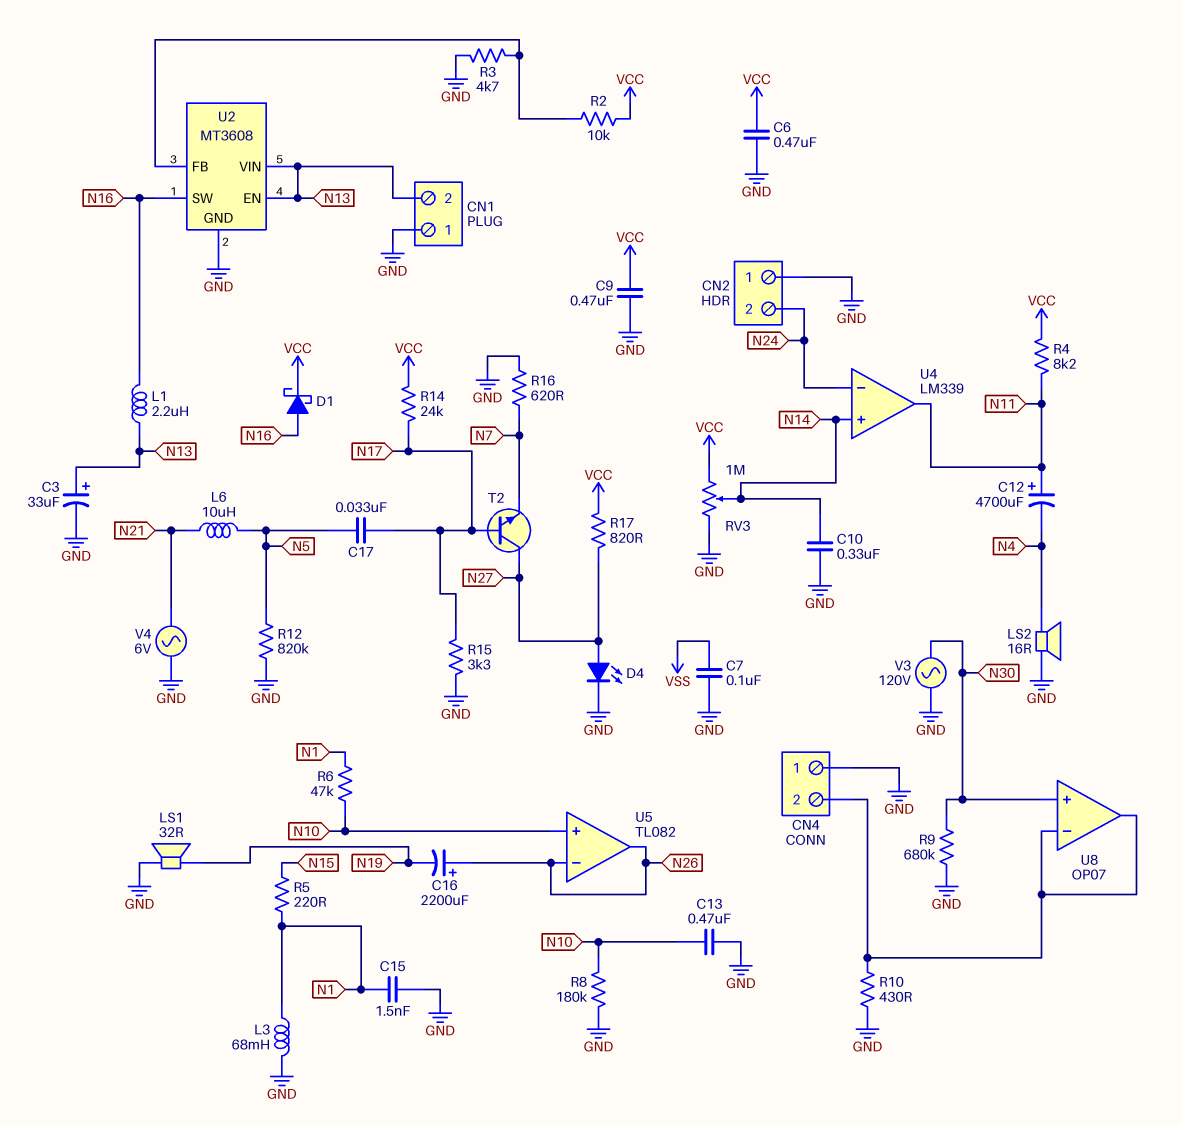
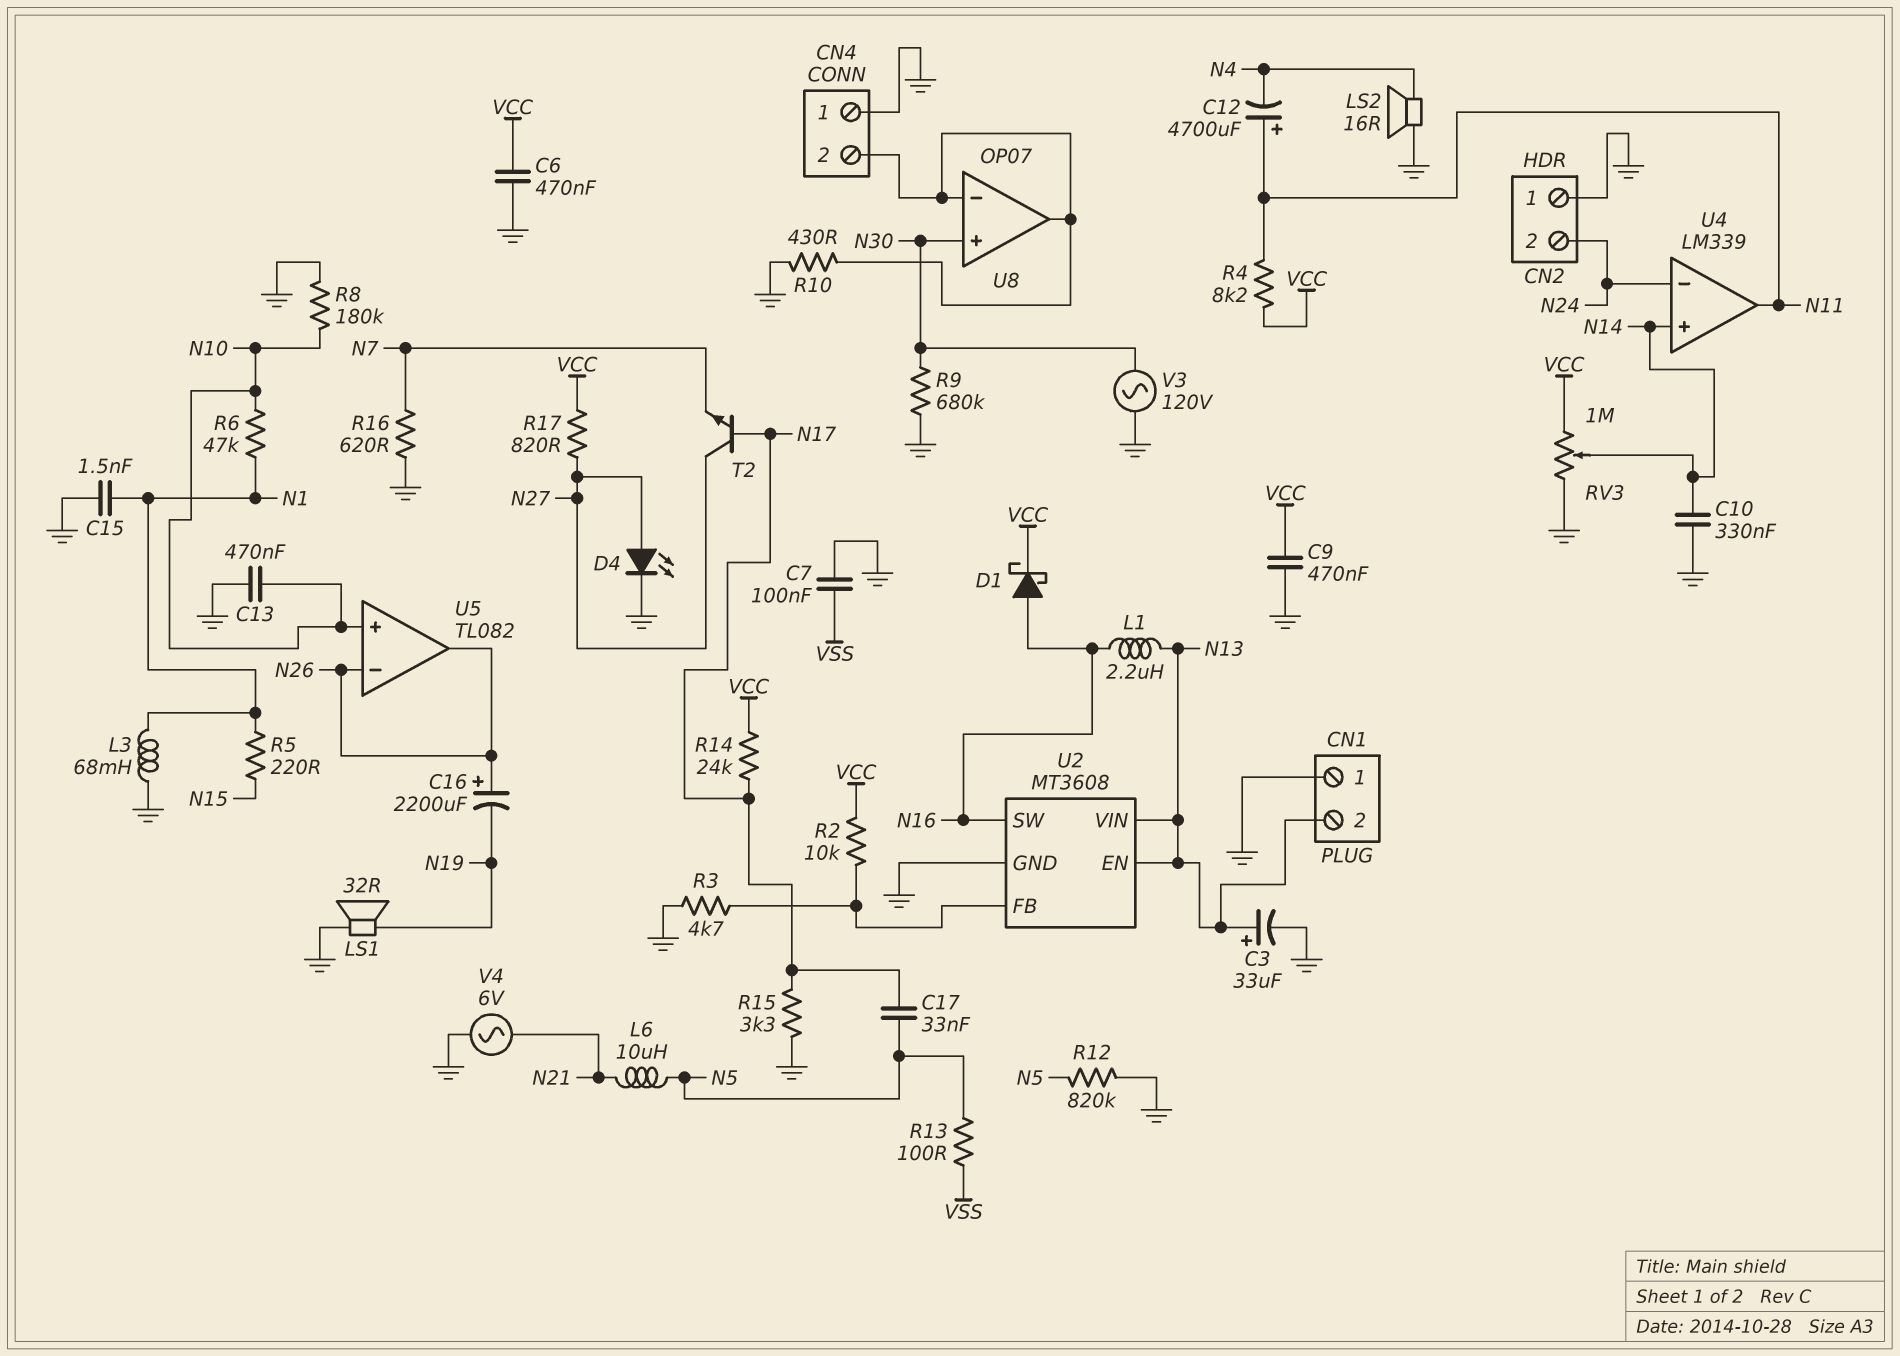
R13: none -> 100 (N5, VSS)

